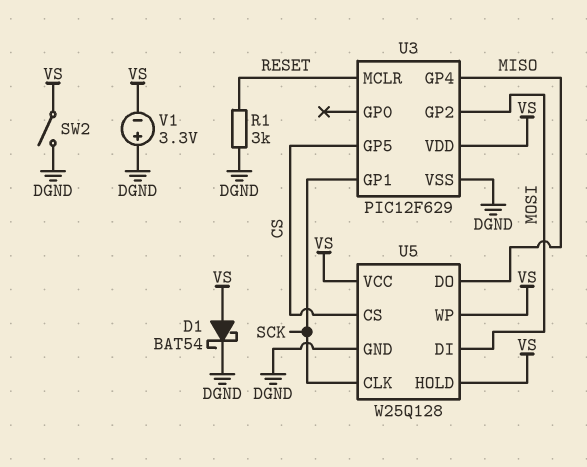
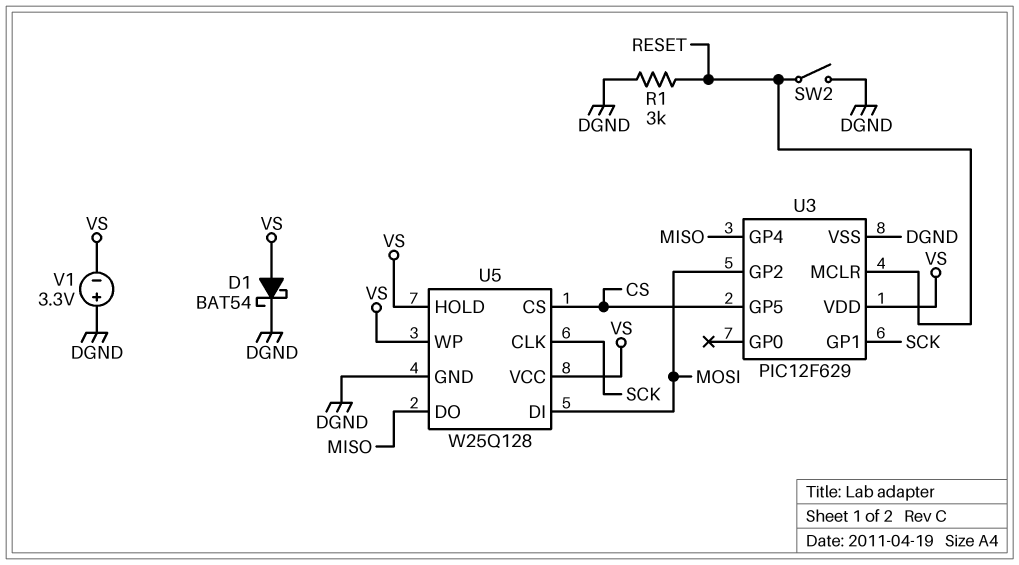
SW2: switch (DGND, VS) -> switch (DGND, RESET)

